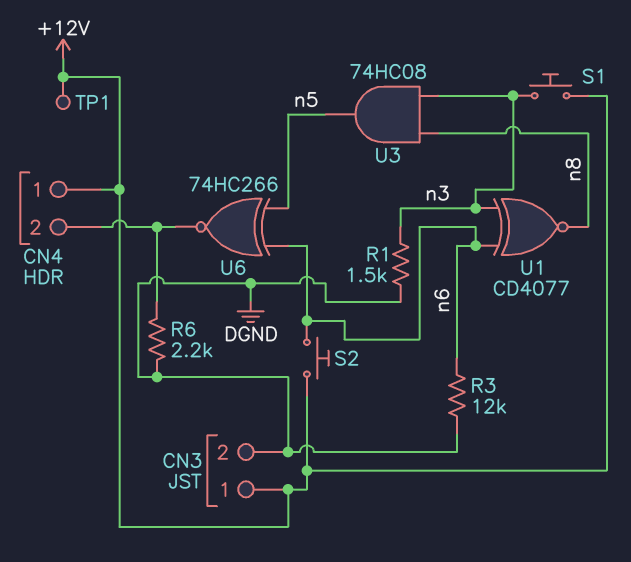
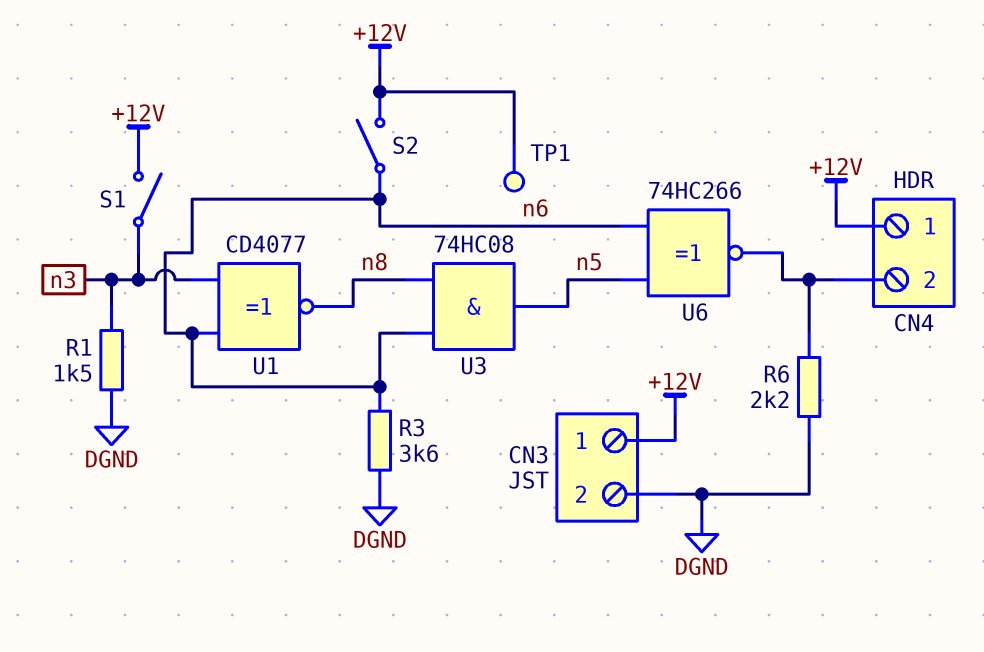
R3: 12k (DGND, n6) -> 3.6k (DGND, n6)
S1: button (+12V, n3) -> switch (+12V, n3)
S2: button (+12V, n6) -> switch (+12V, n6)
U3: AND 74HC08 (in n3, in n8, out n5) -> AND 74HC08 (in n6, in n8, out n5)

